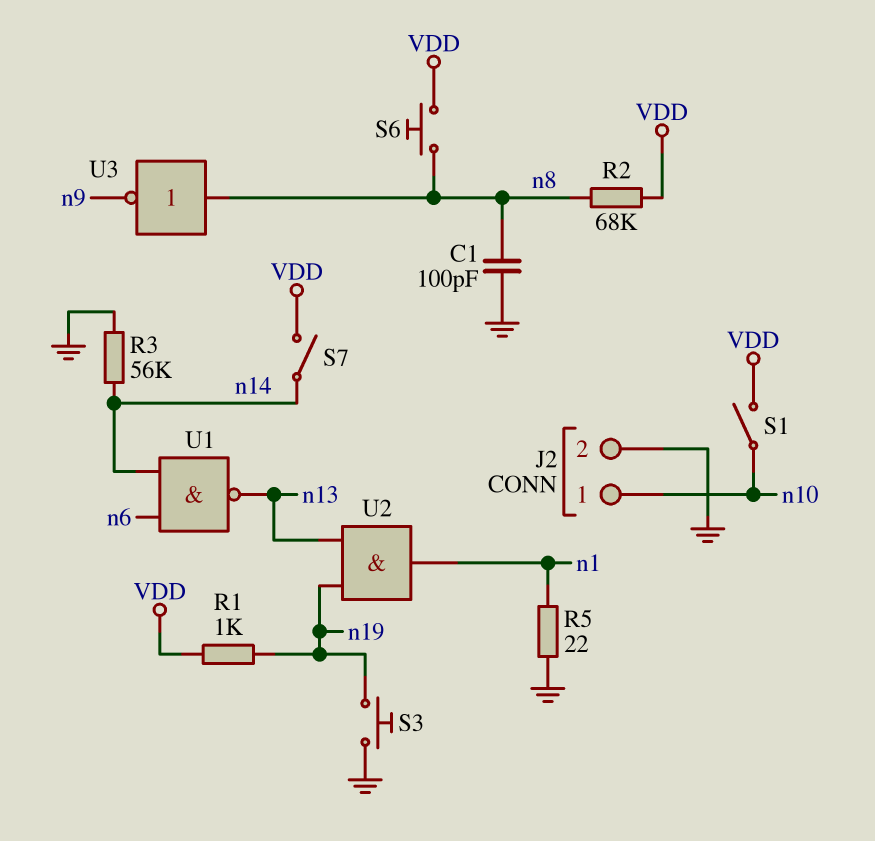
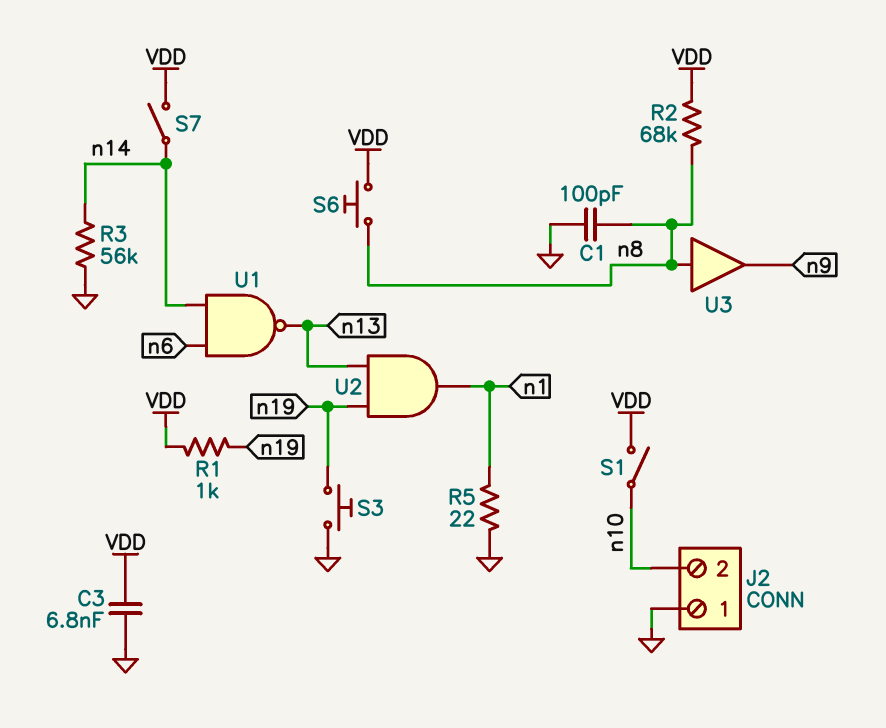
C3: none -> 6.8nF (GND, VDD)
J2 pin 1: n10 -> GND
J2 pin 2: GND -> n10
U3: NOT (in n8, out n9) -> buffer (in n8, out n9)

